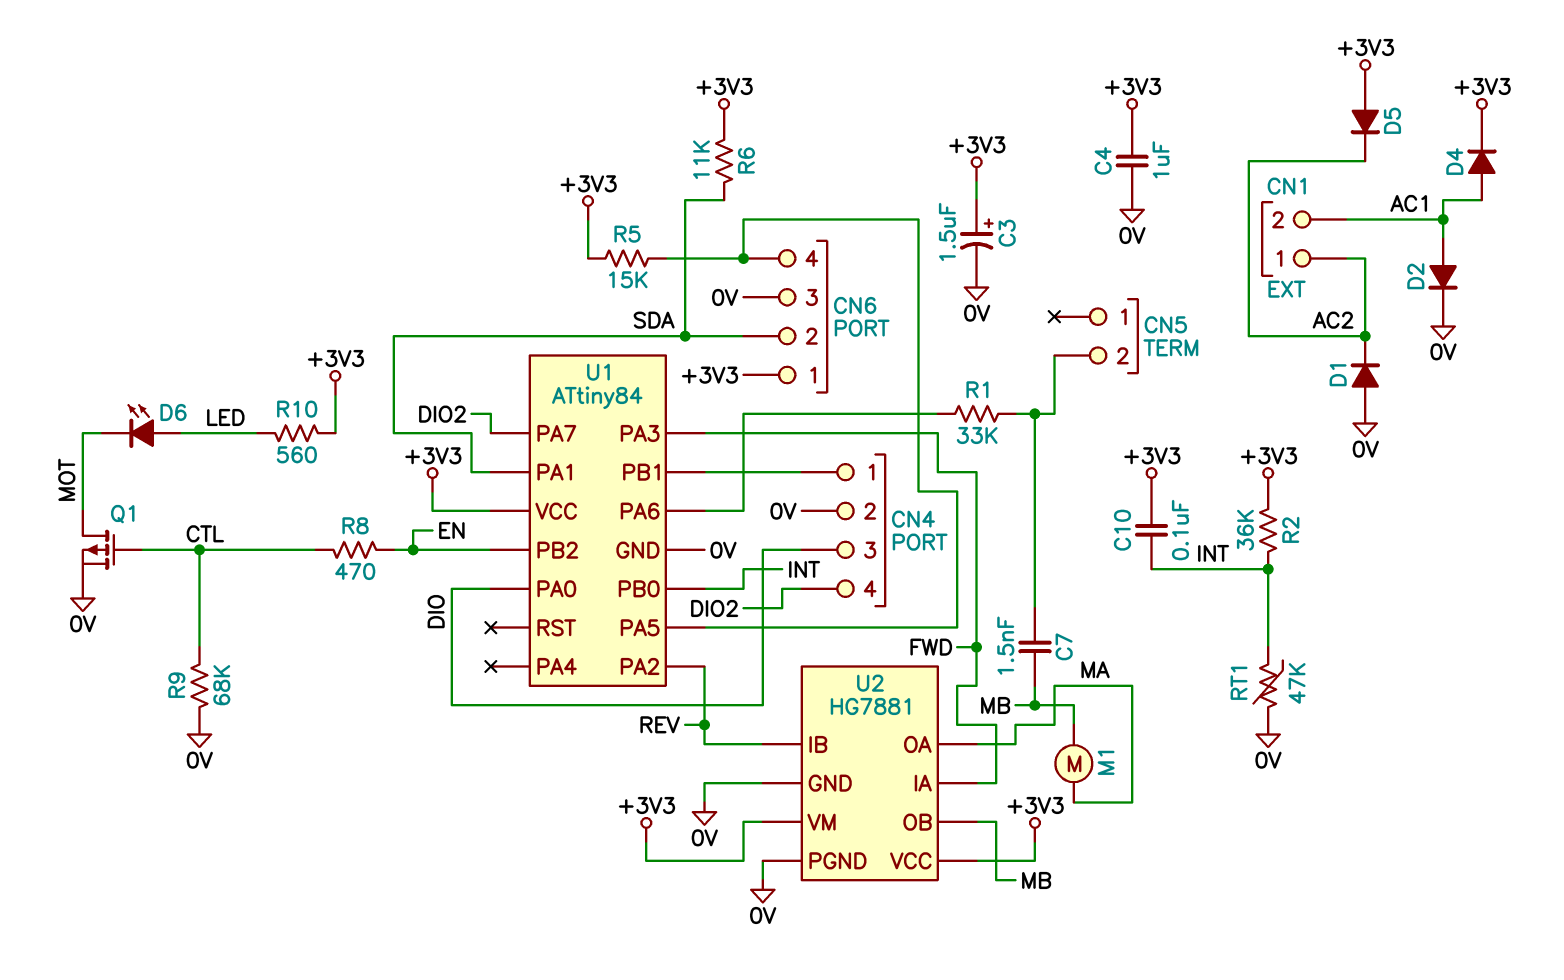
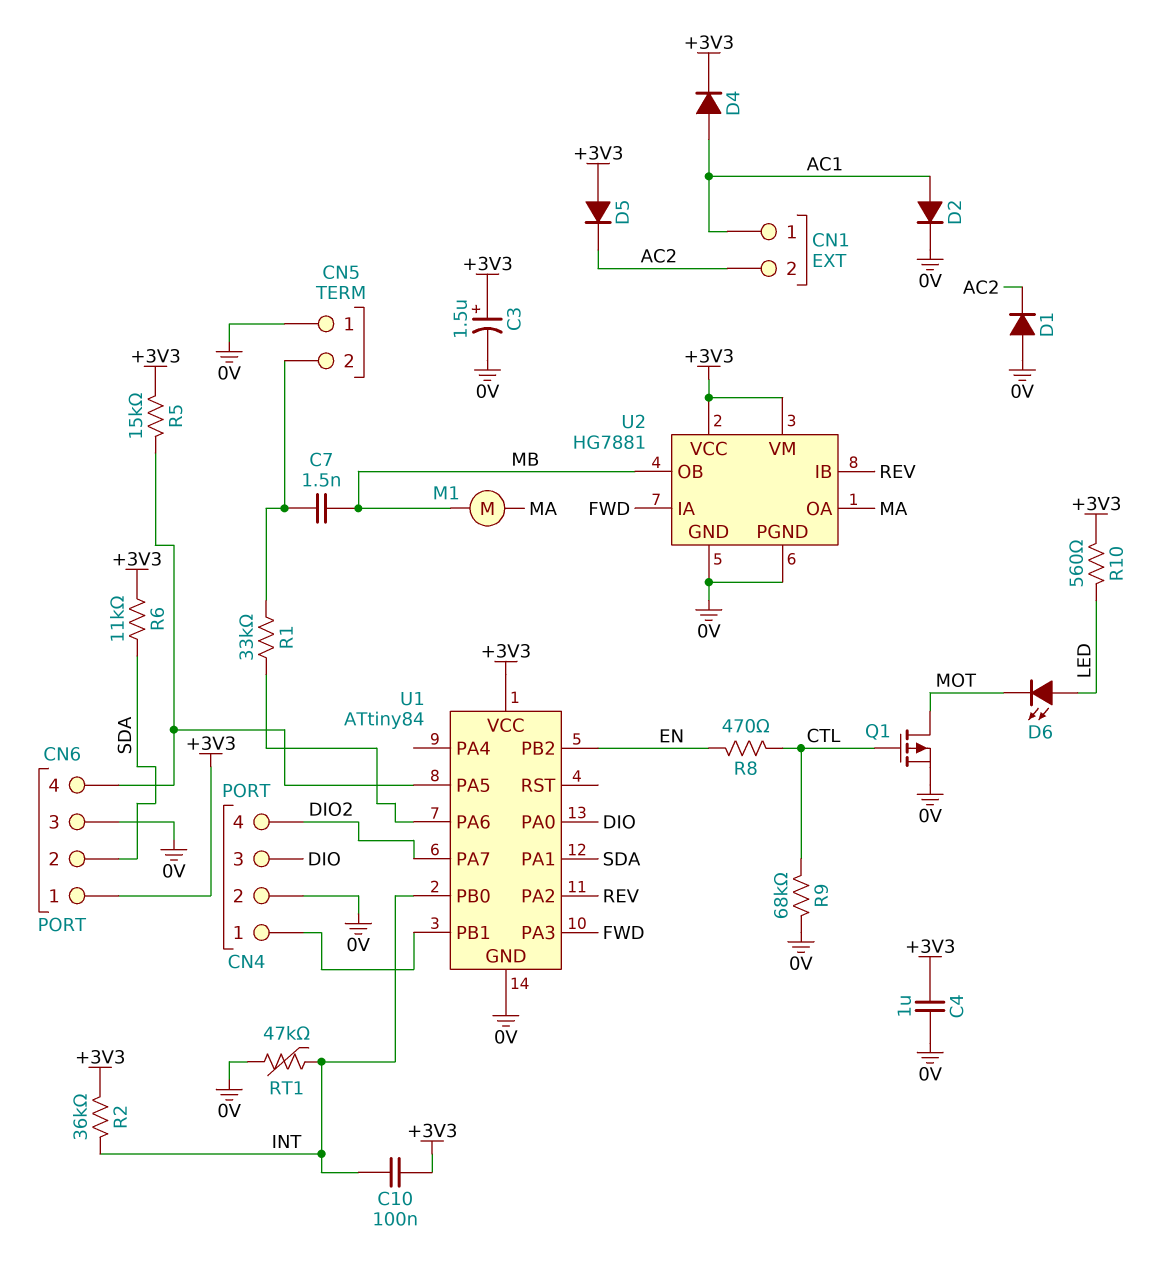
CN1 pin 1: AC2 -> AC1
CN1 pin 2: AC1 -> AC2
CN5 pin 1: none -> 0V

